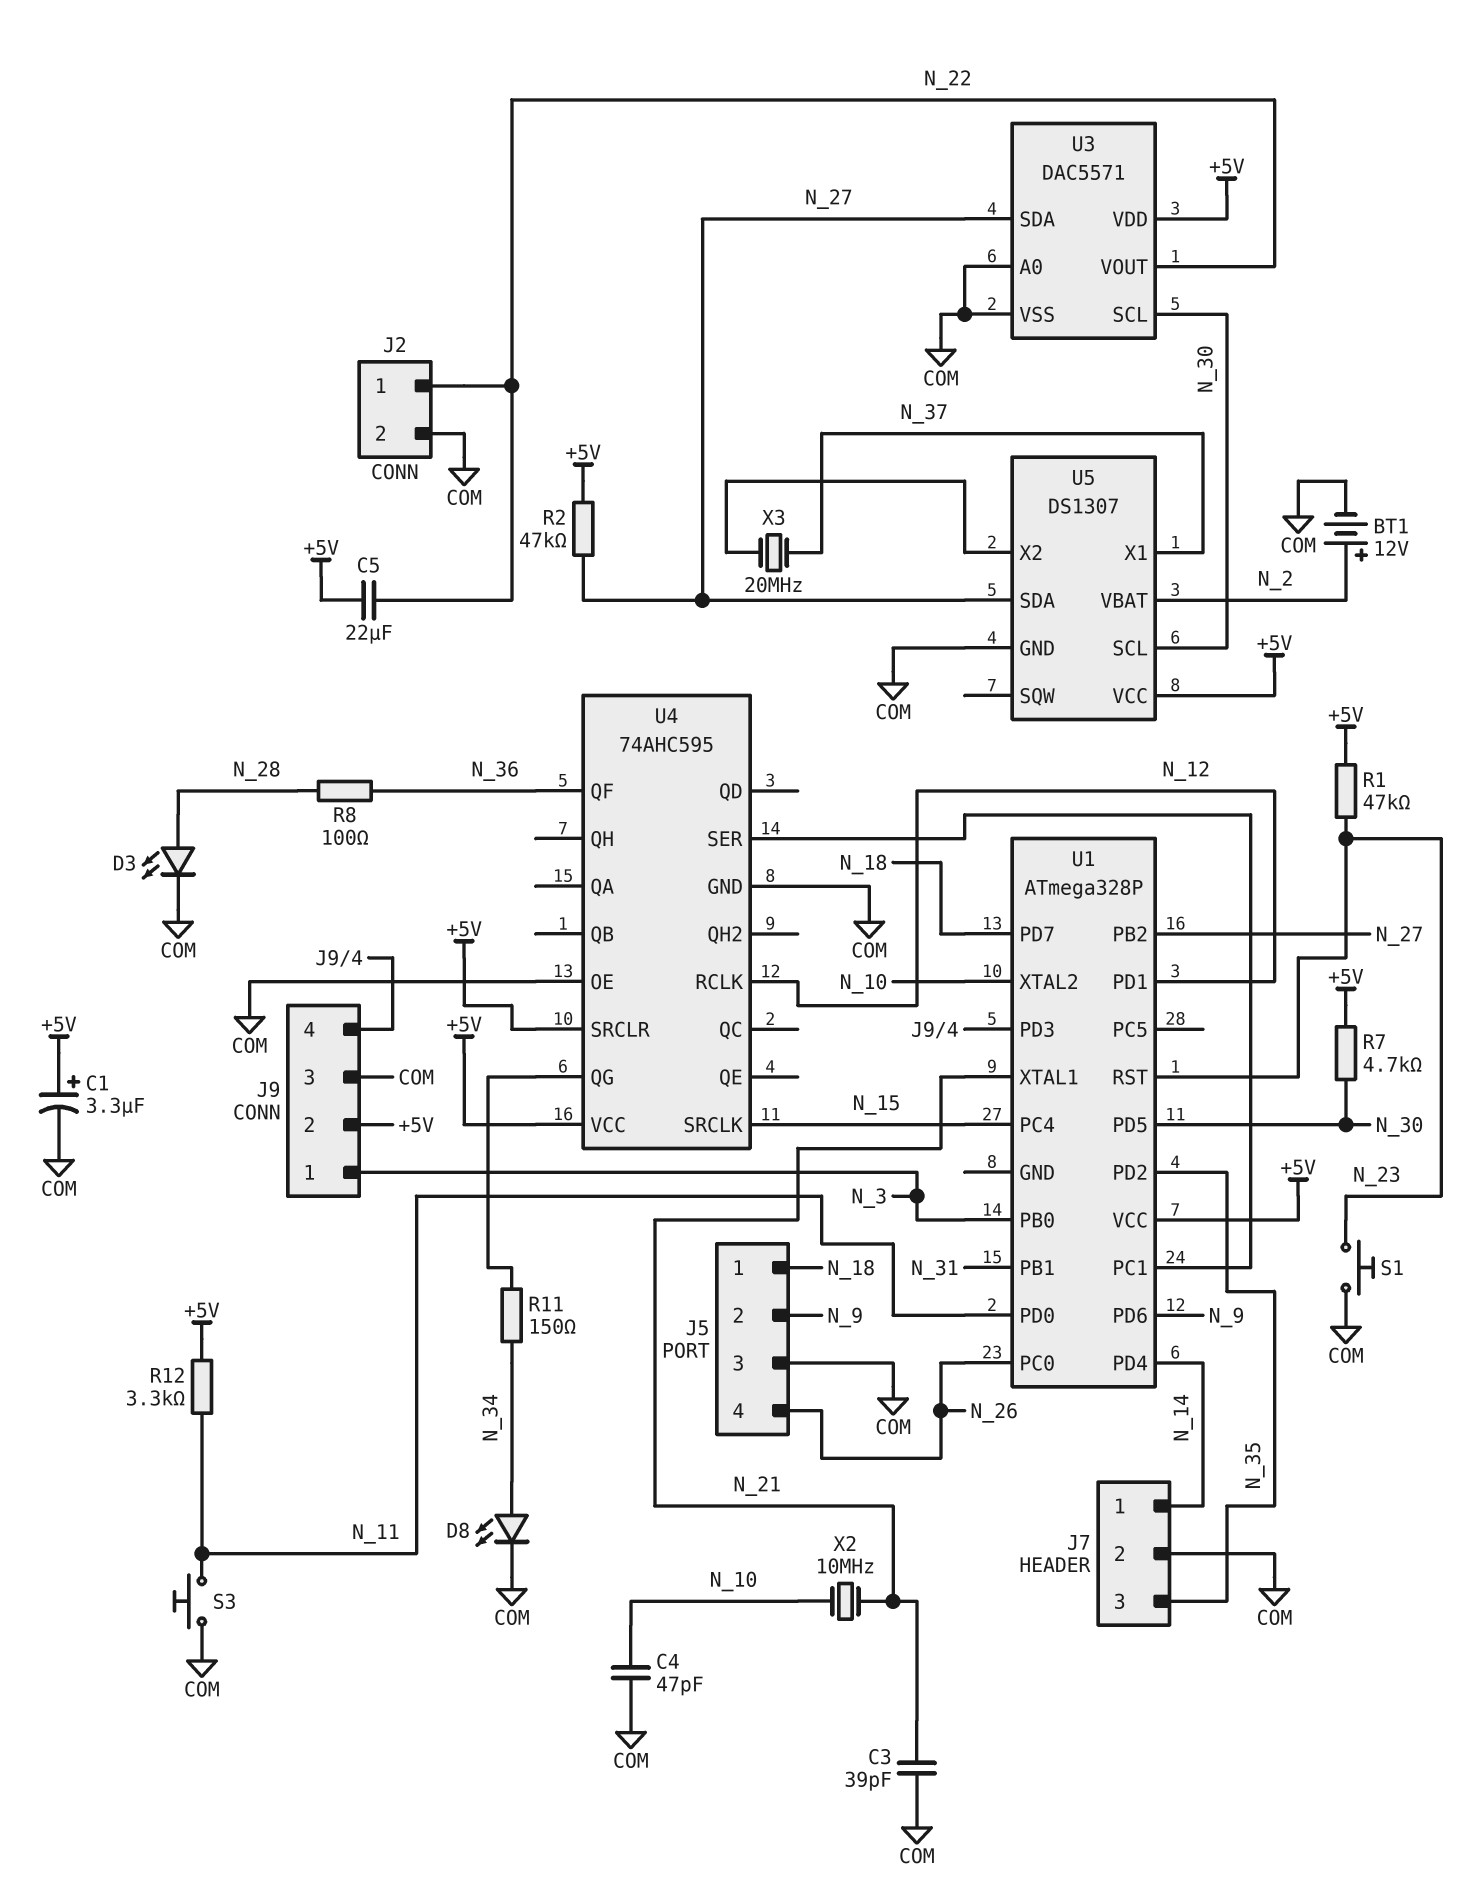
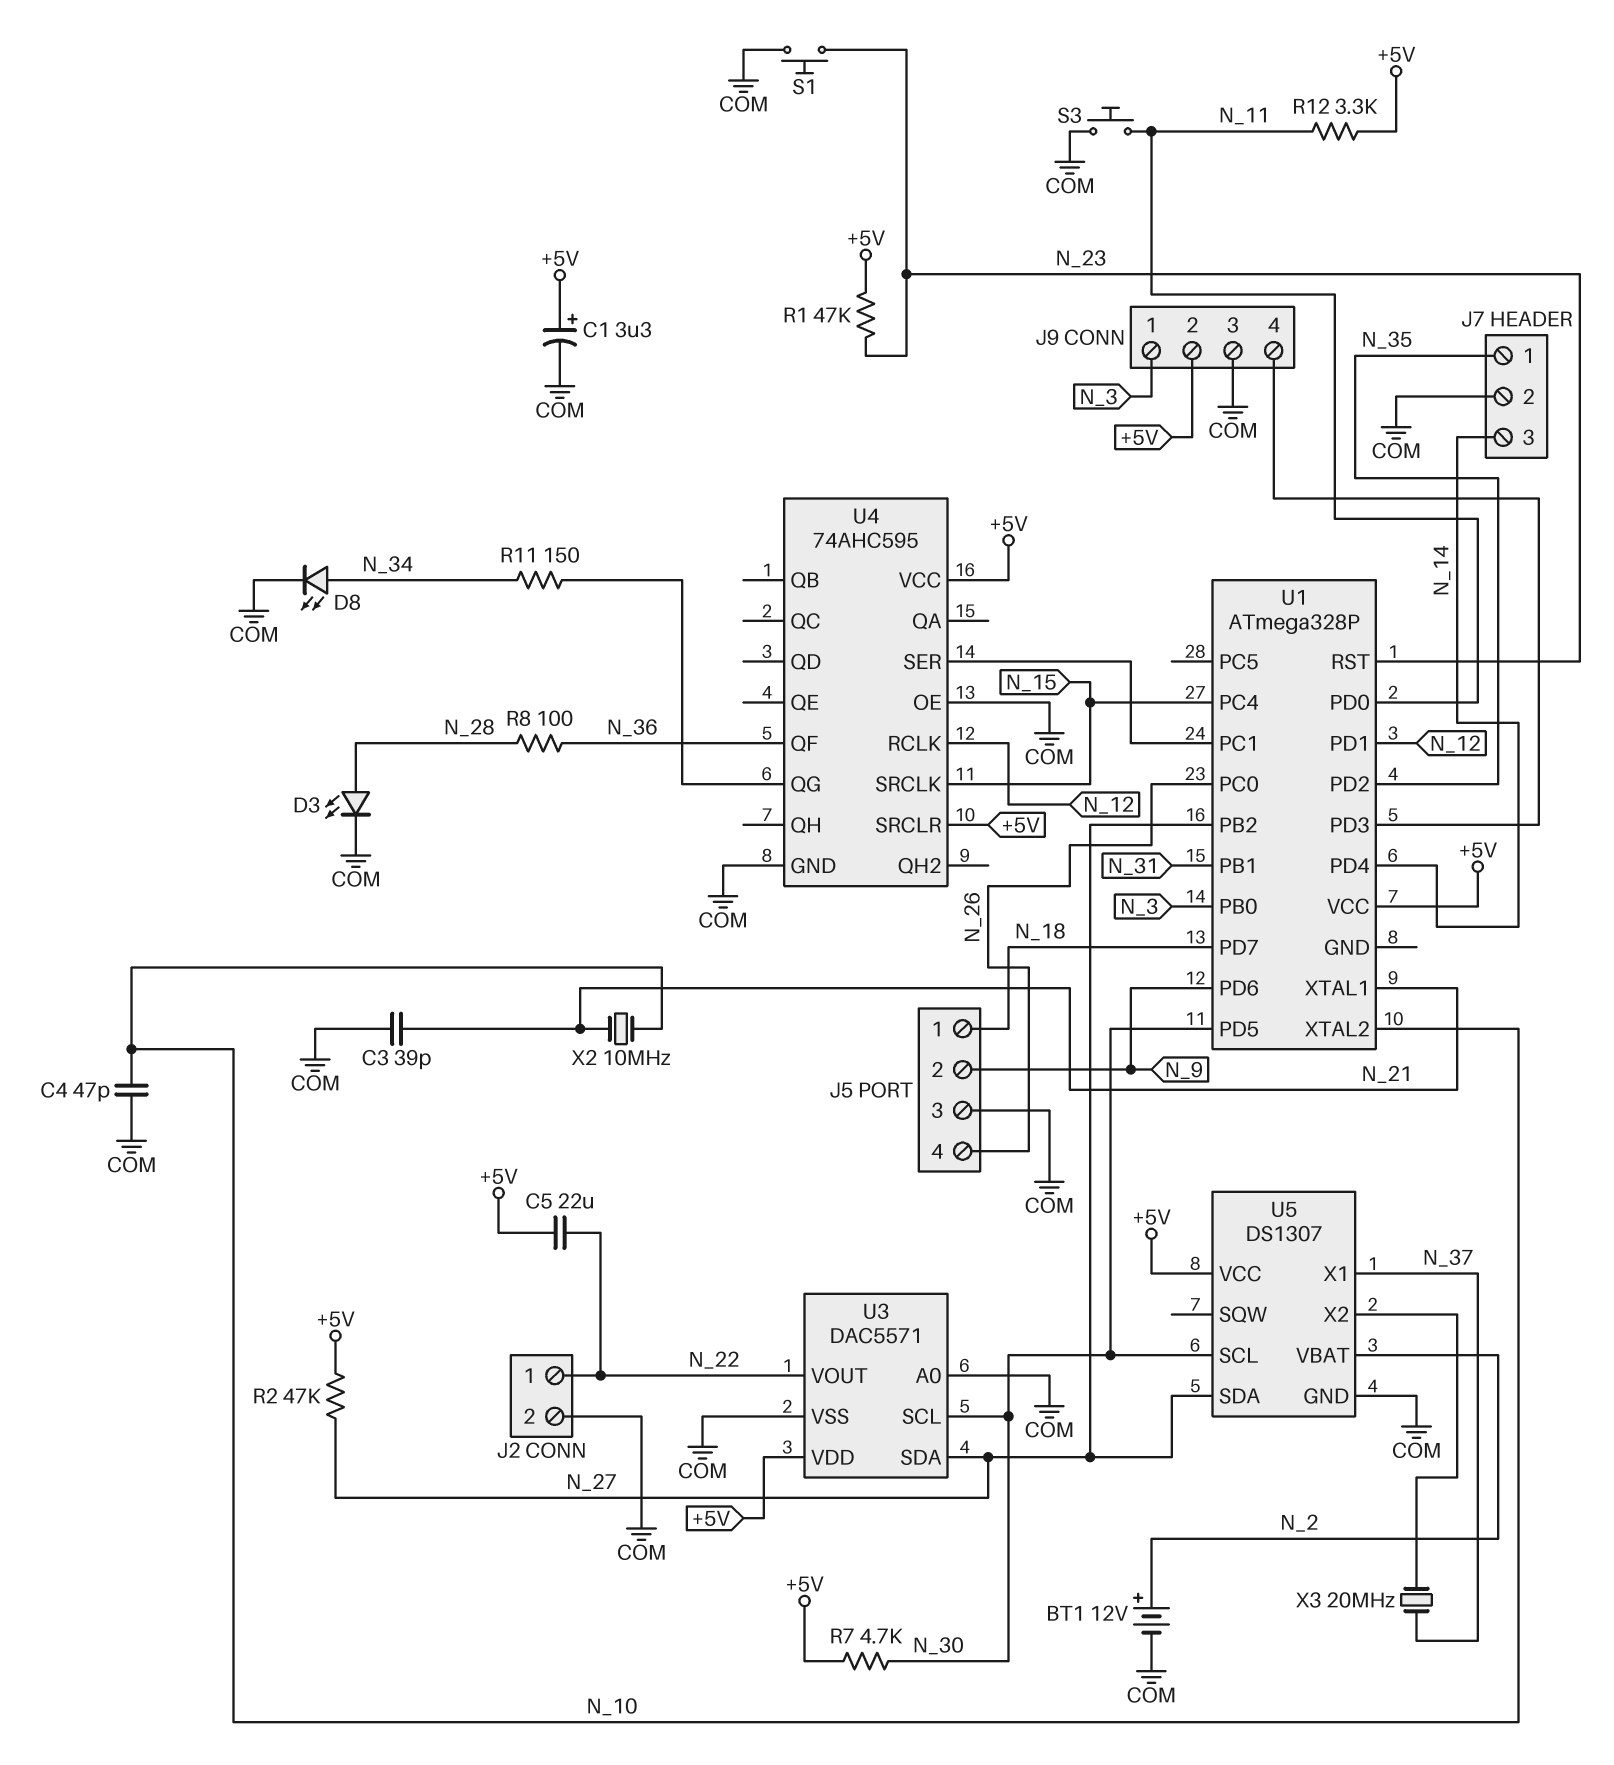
J7 pin 1: N_14 -> N_35
J7 pin 3: N_35 -> N_14

